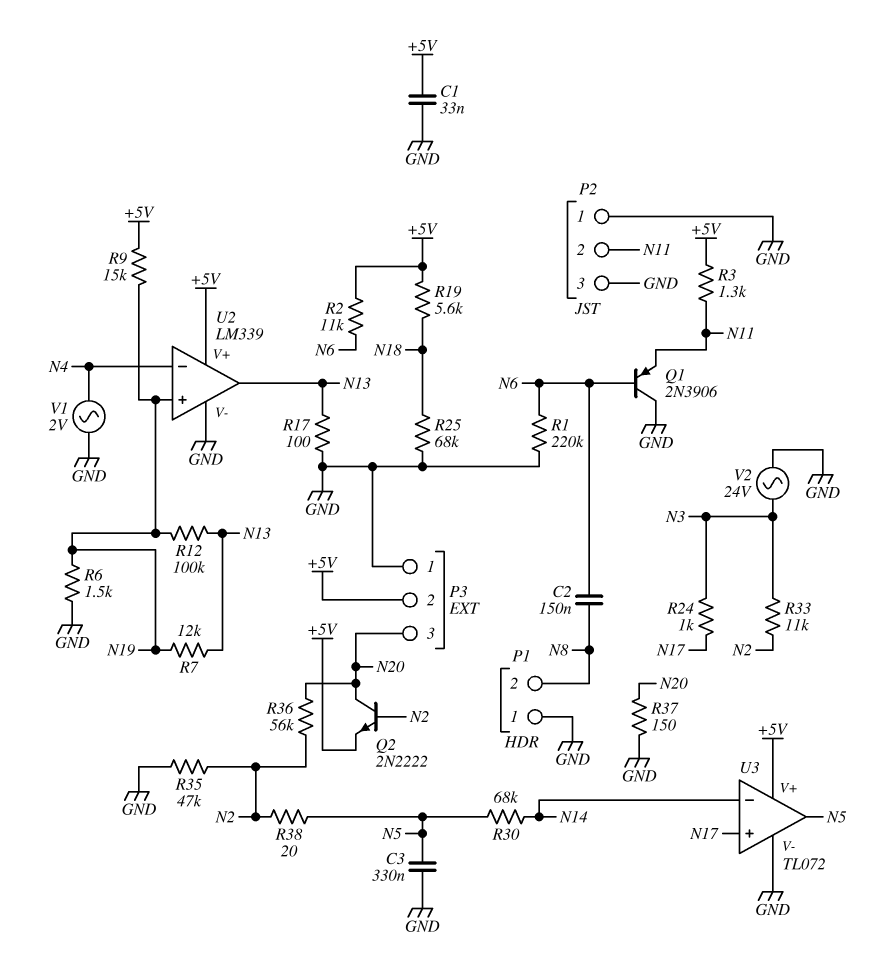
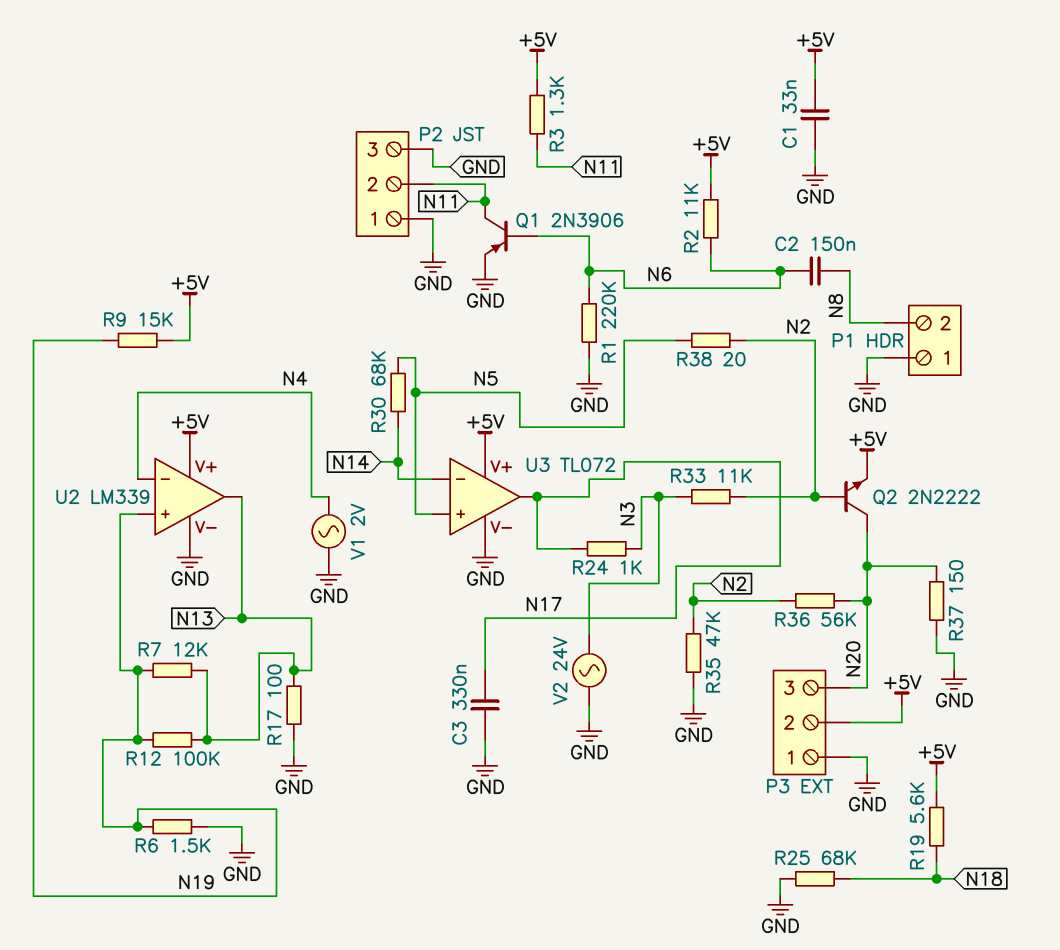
C3: 330nF (GND, N5) -> 330nF (GND, N17)
Q1: PNP 2N3906 (B N6, C GND, E N11) -> PNP 2N3906 (B N6, C N11, E GND)
U3 pin in+: N17 -> N5
U3 pin out: N5 -> N17

